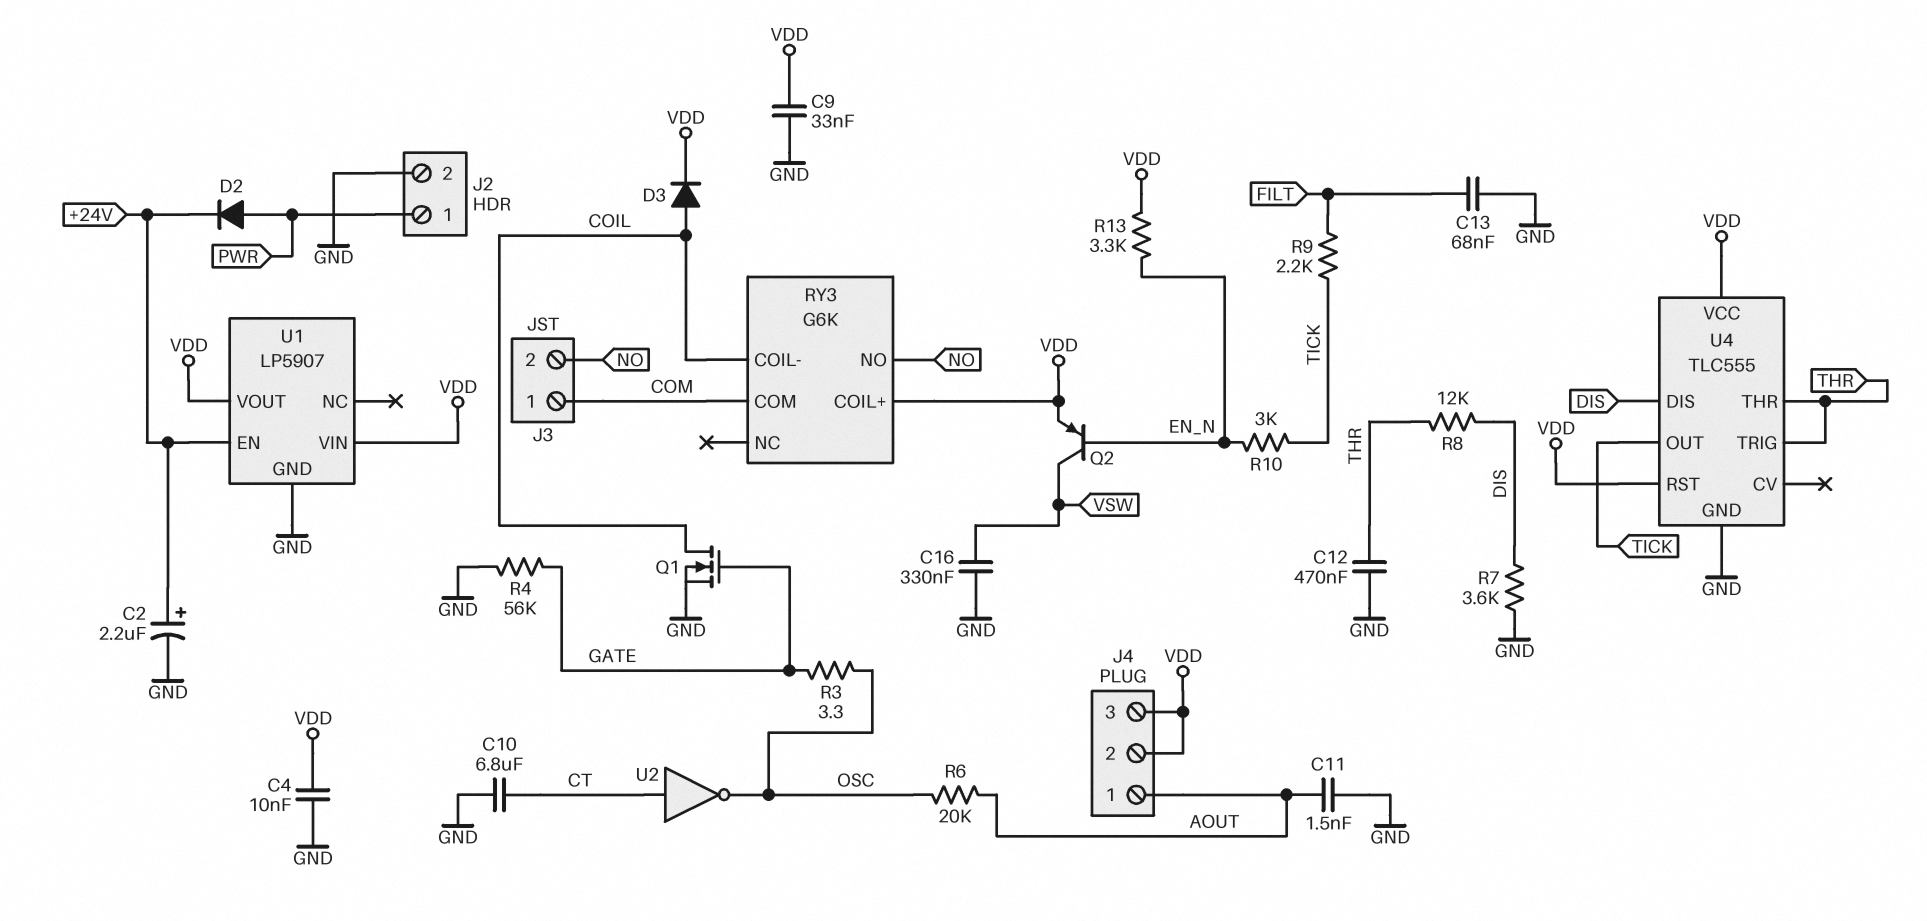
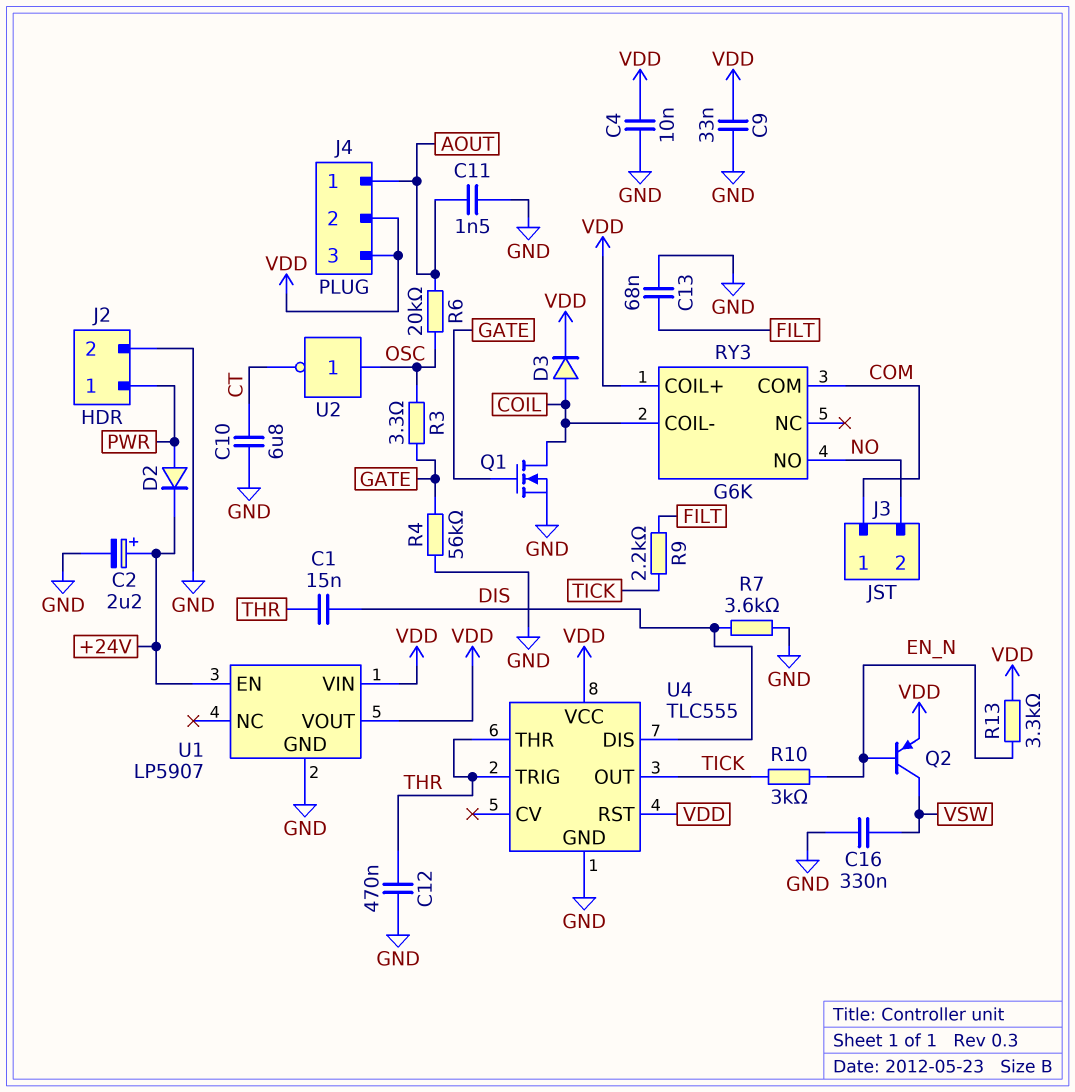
C1: none -> 15nF (DIS, THR)
R8: 12k (DIS, THR) -> none
U2: NOT (in CT, out OSC) -> NOT (in OSC, out CT)

